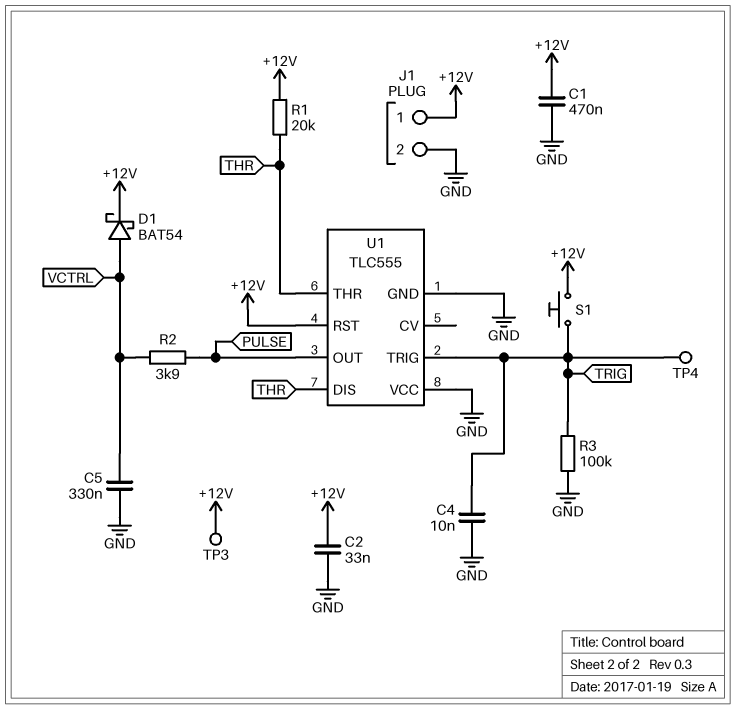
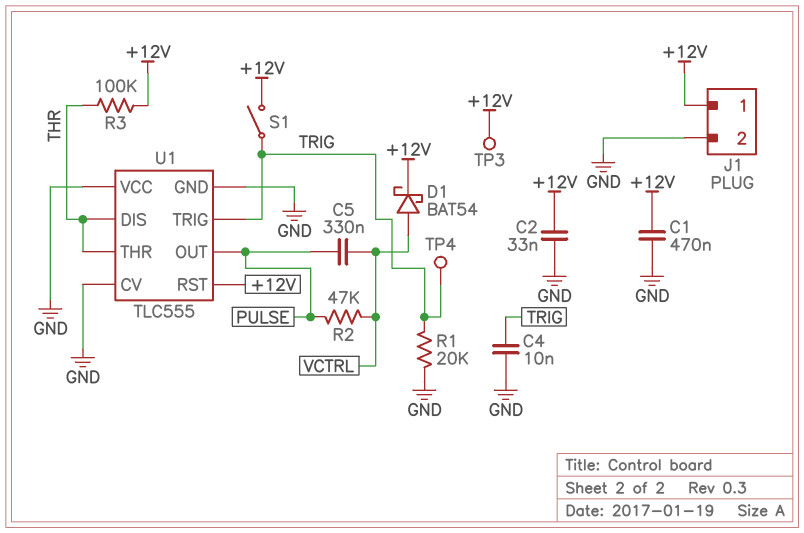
C5: 330nF (GND, VCTRL) -> 330nF (PULSE, VCTRL)
R1: 20k (+12V, THR) -> 20k (GND, TRIG)
R2: 3.9k (PULSE, VCTRL) -> 47k (PULSE, VCTRL)
R3: 100k (GND, TRIG) -> 100k (+12V, THR)
S1: button (+12V, TRIG) -> switch (+12V, TRIG)
U1 pin CV: none -> GND

